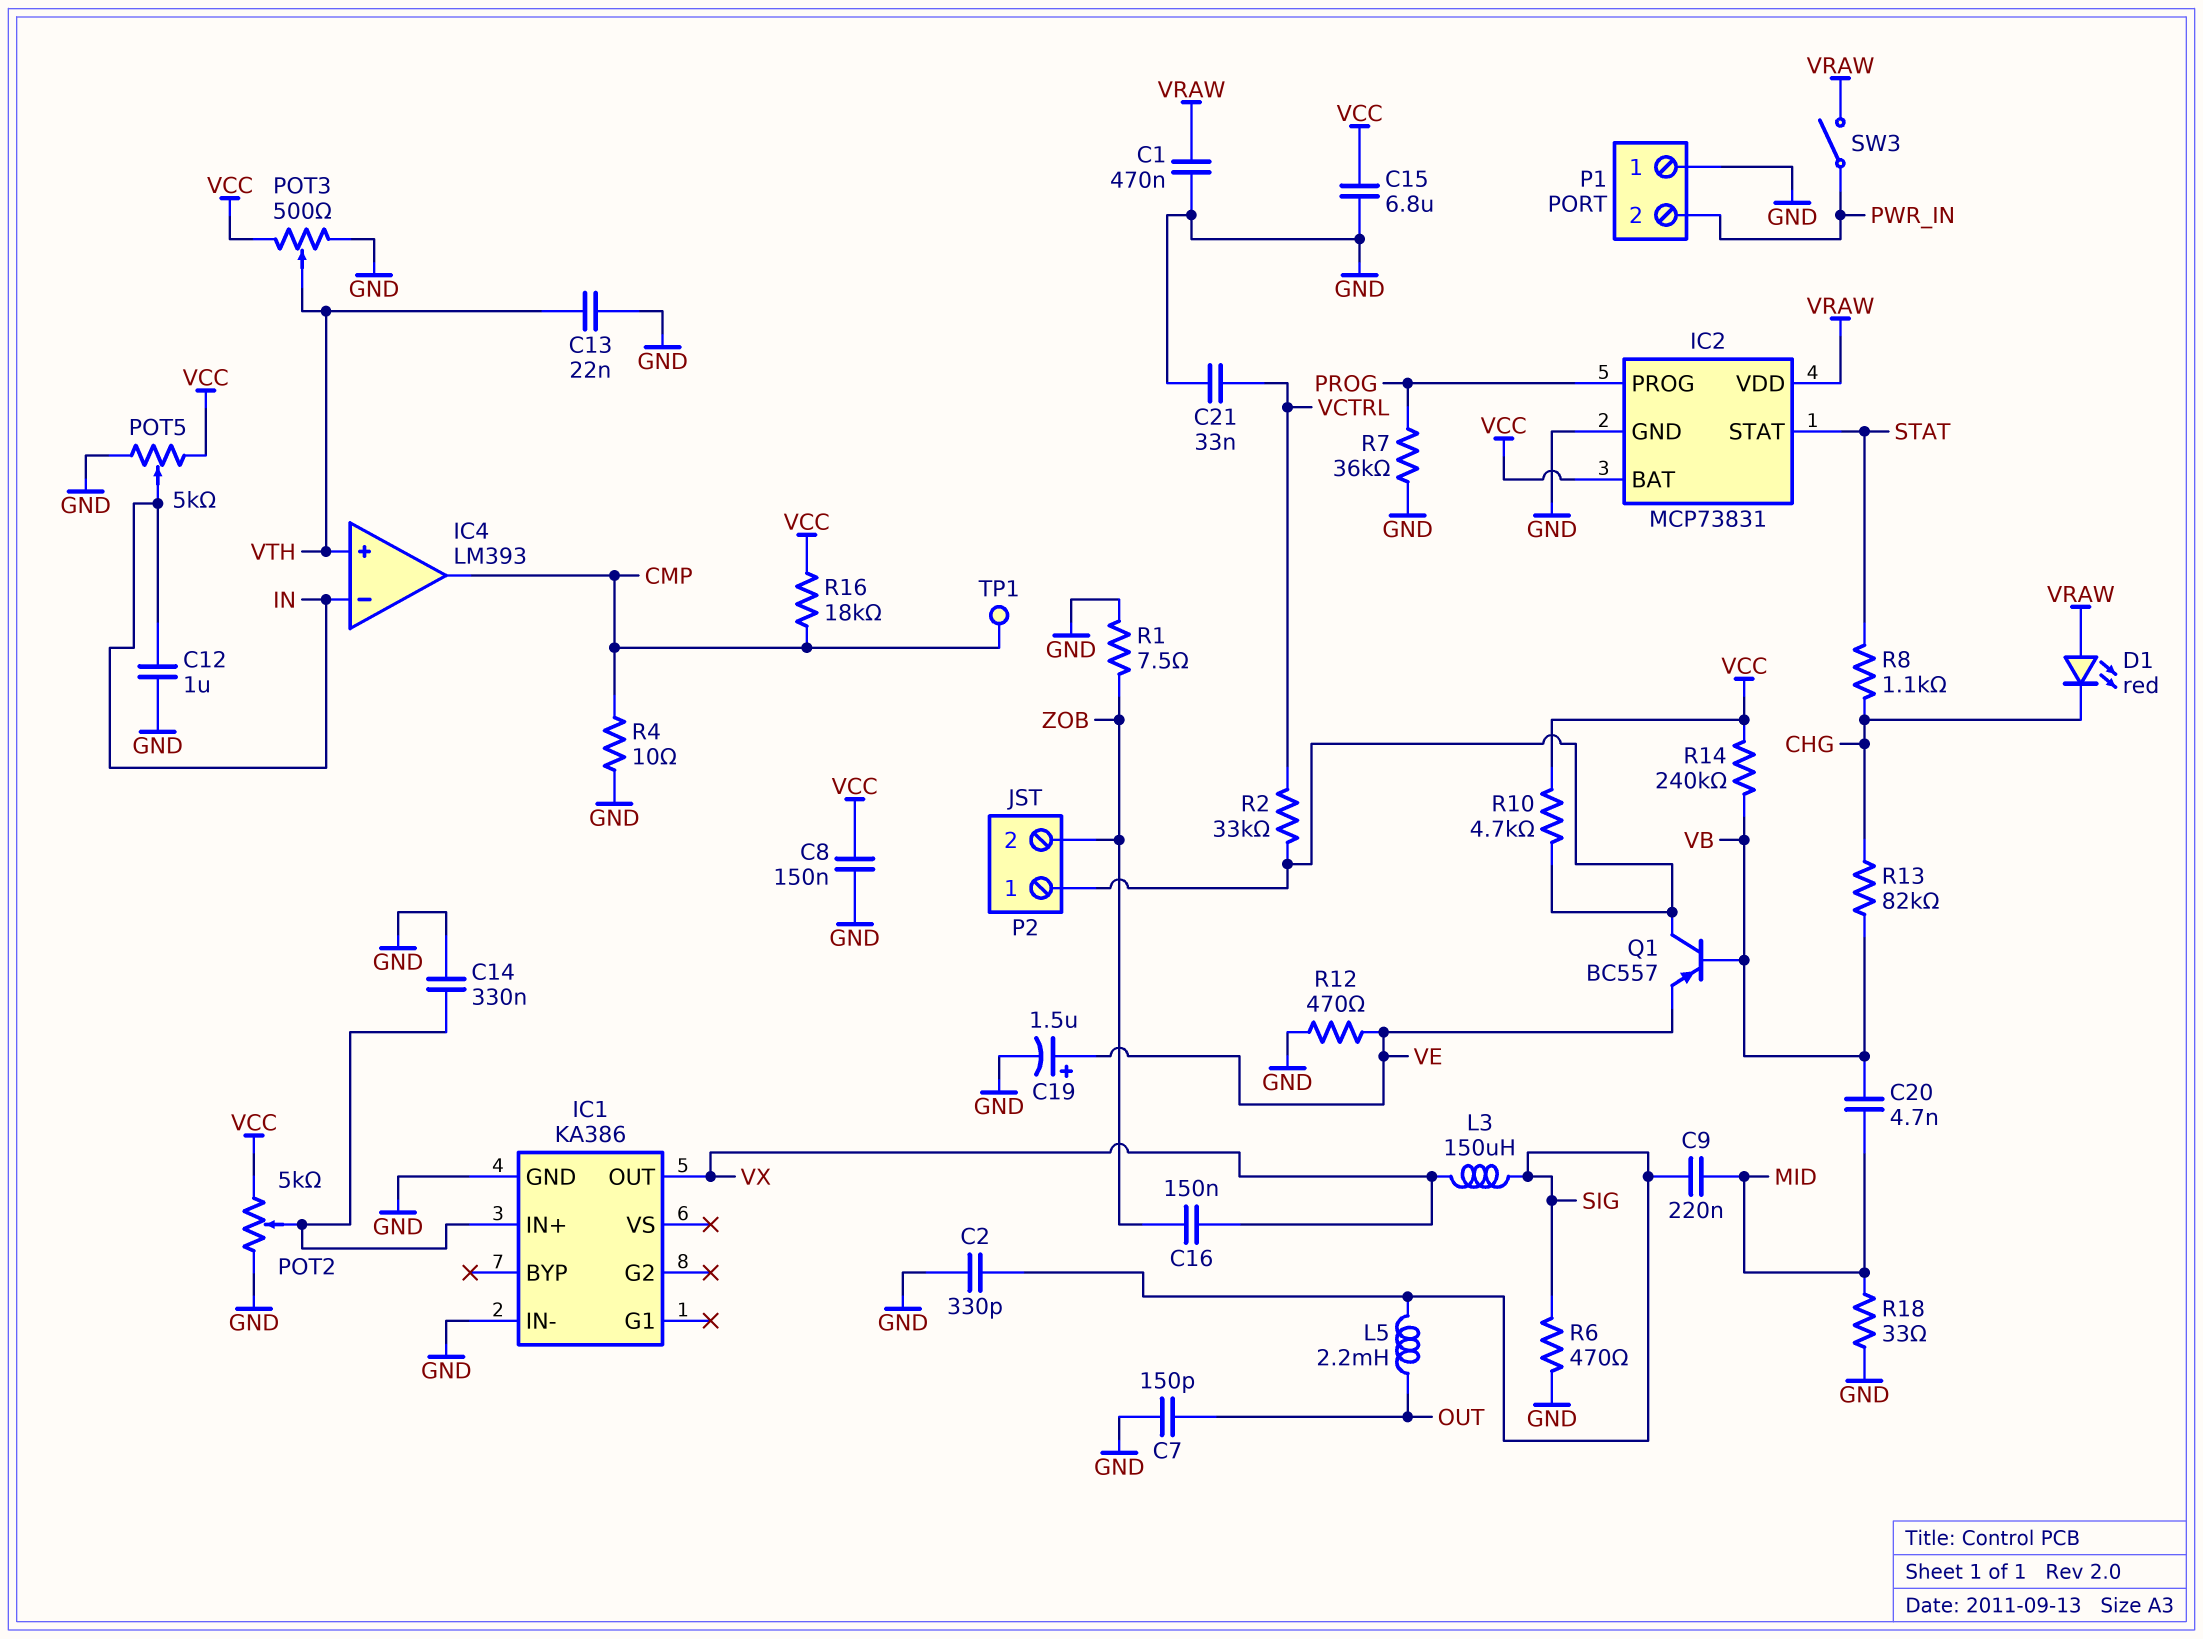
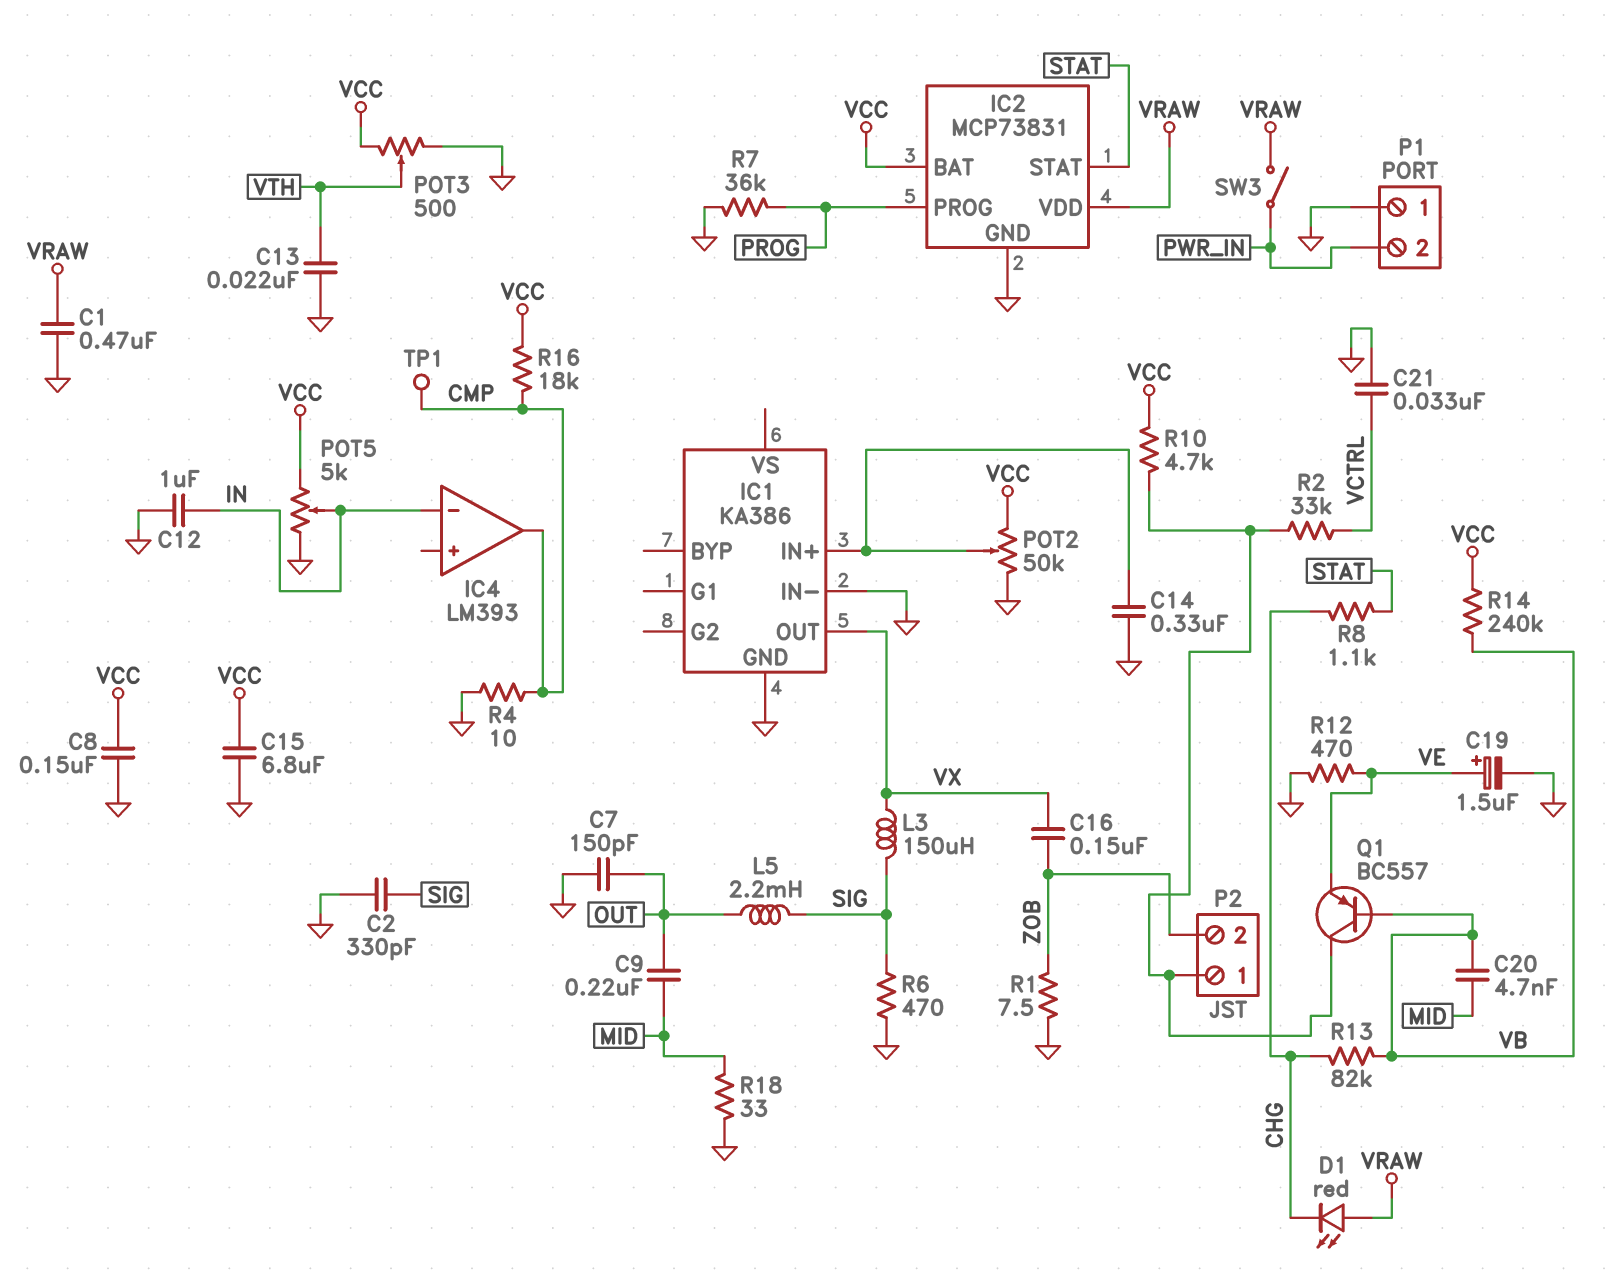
C9: 220nF (MID, SIG) -> 220nF (MID, OUT)
IC4 pin in+: VTH -> none
POT2: 5k (GND, VCC, wiper IC1/IN+) -> 50k (GND, VCC, wiper IC1/IN+)

